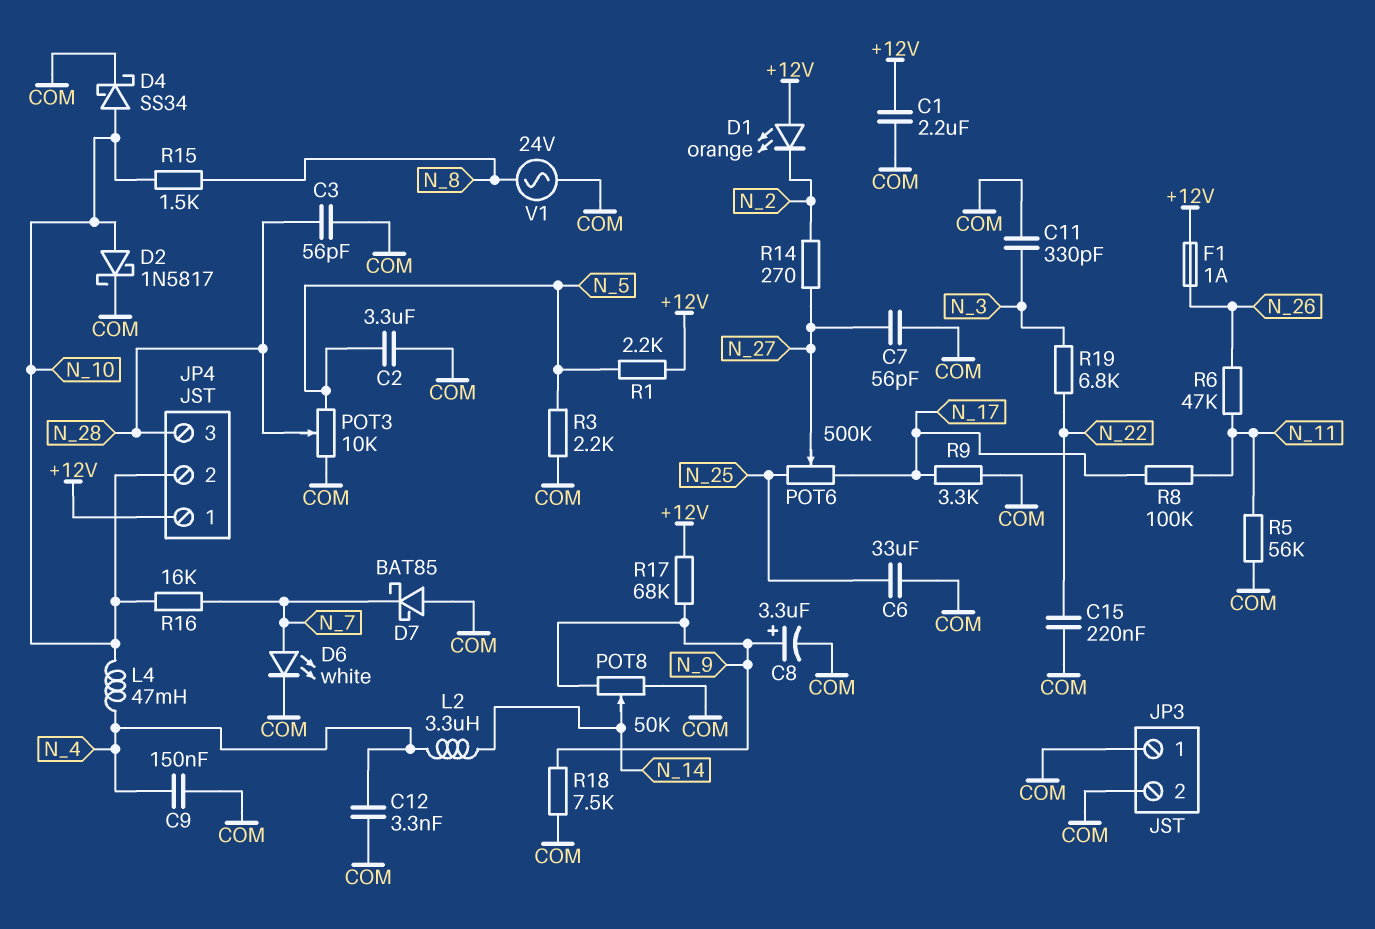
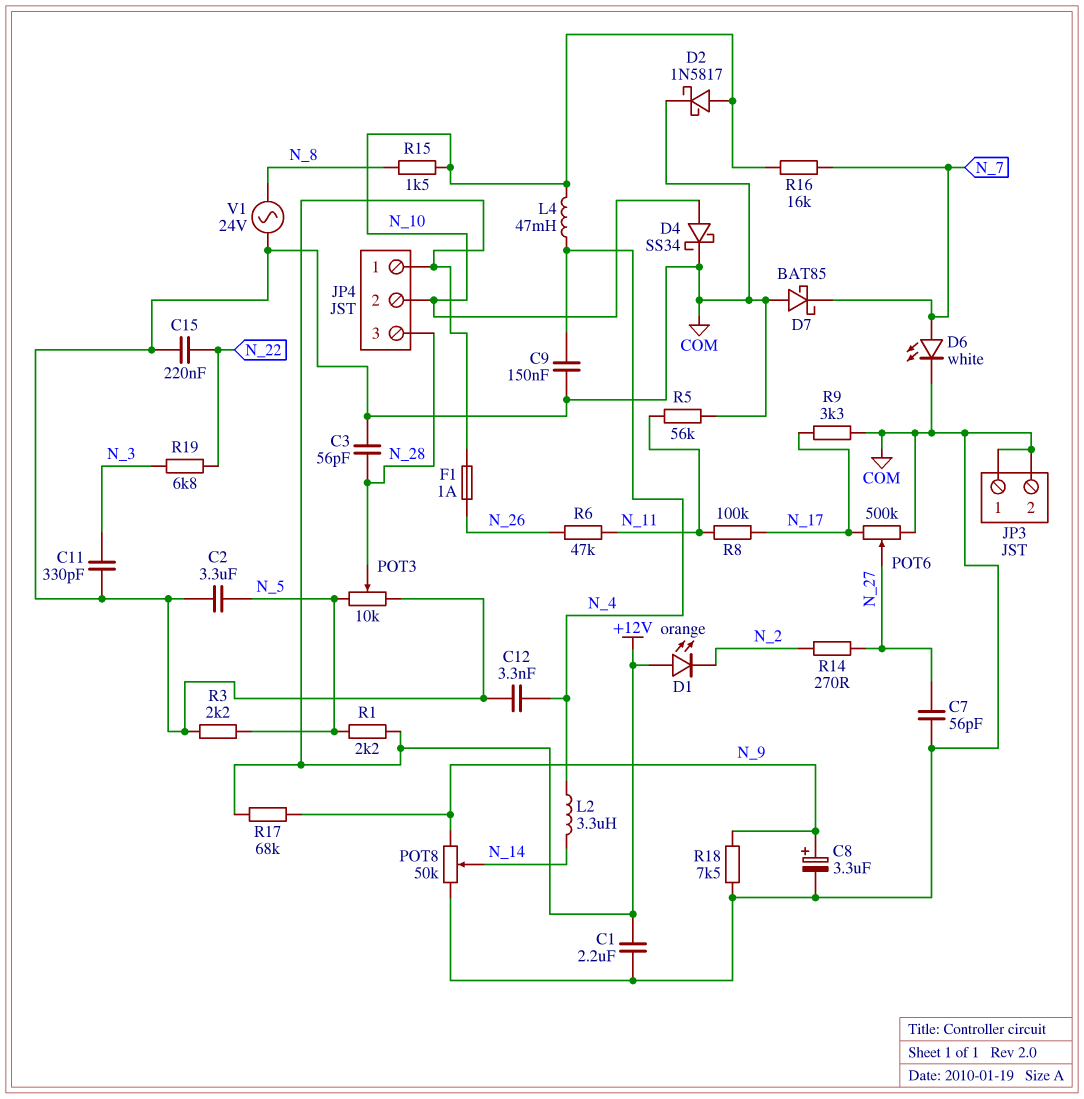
C6: 33uF (COM, N_25) -> none
POT6: 500k (N_17, N_25, wiper N_27) -> 500k (COM, N_17, wiper N_27)

